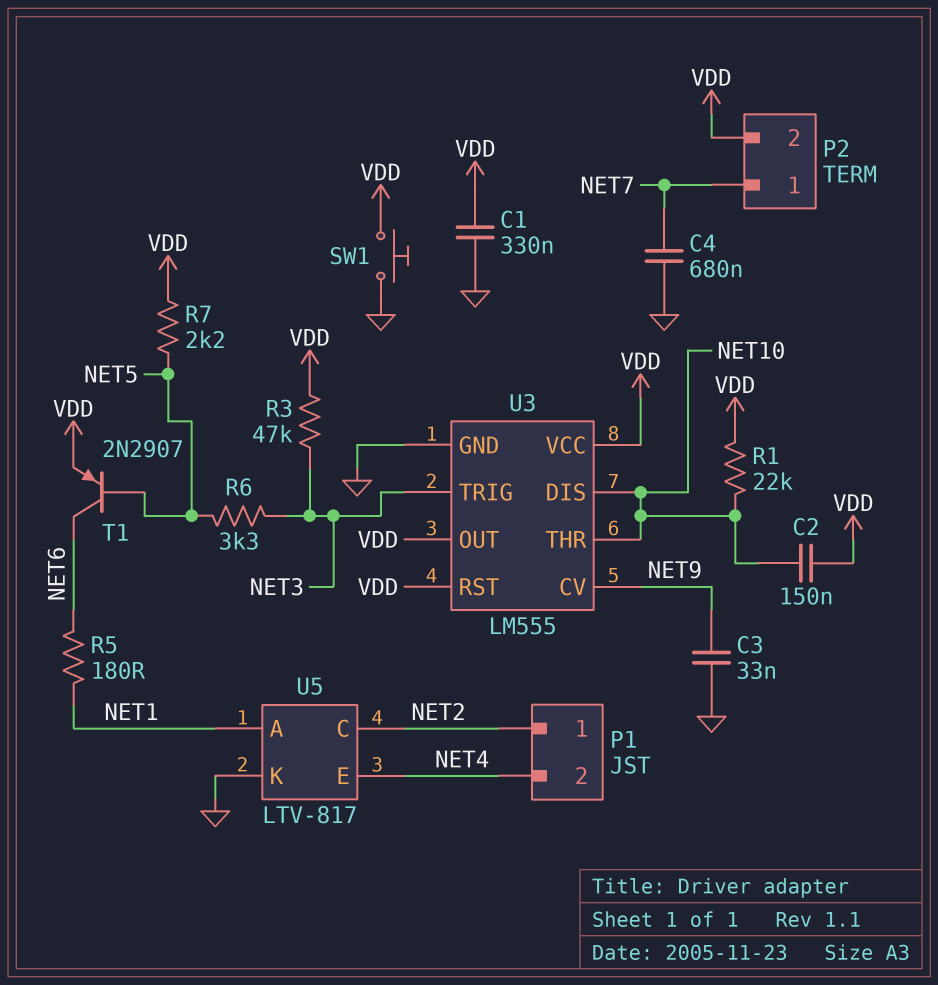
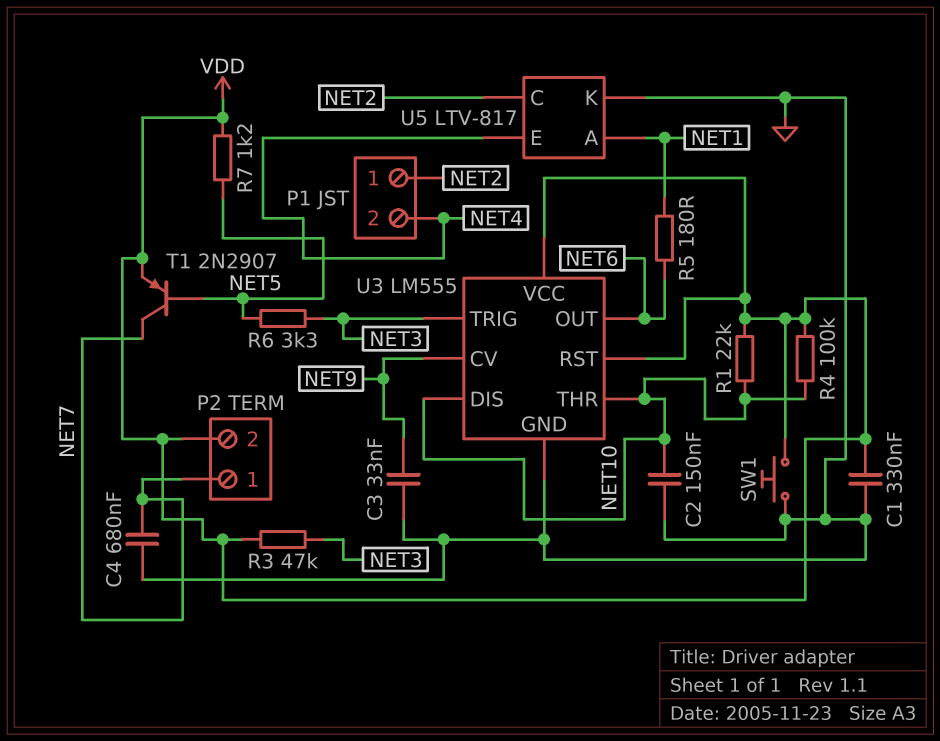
C2: 150nF (NET10, VDD) -> 150nF (GND, NET10)
R4: none -> 100k (NET10, VDD)
R7: 2.2k (NET5, VDD) -> 1.2k (NET5, VDD)
T1: PNP 2N2907 (B NET5, C NET6, E VDD) -> PNP 2N2907 (B NET5, C NET7, E VDD)
U3 pin OUT: VDD -> NET6

